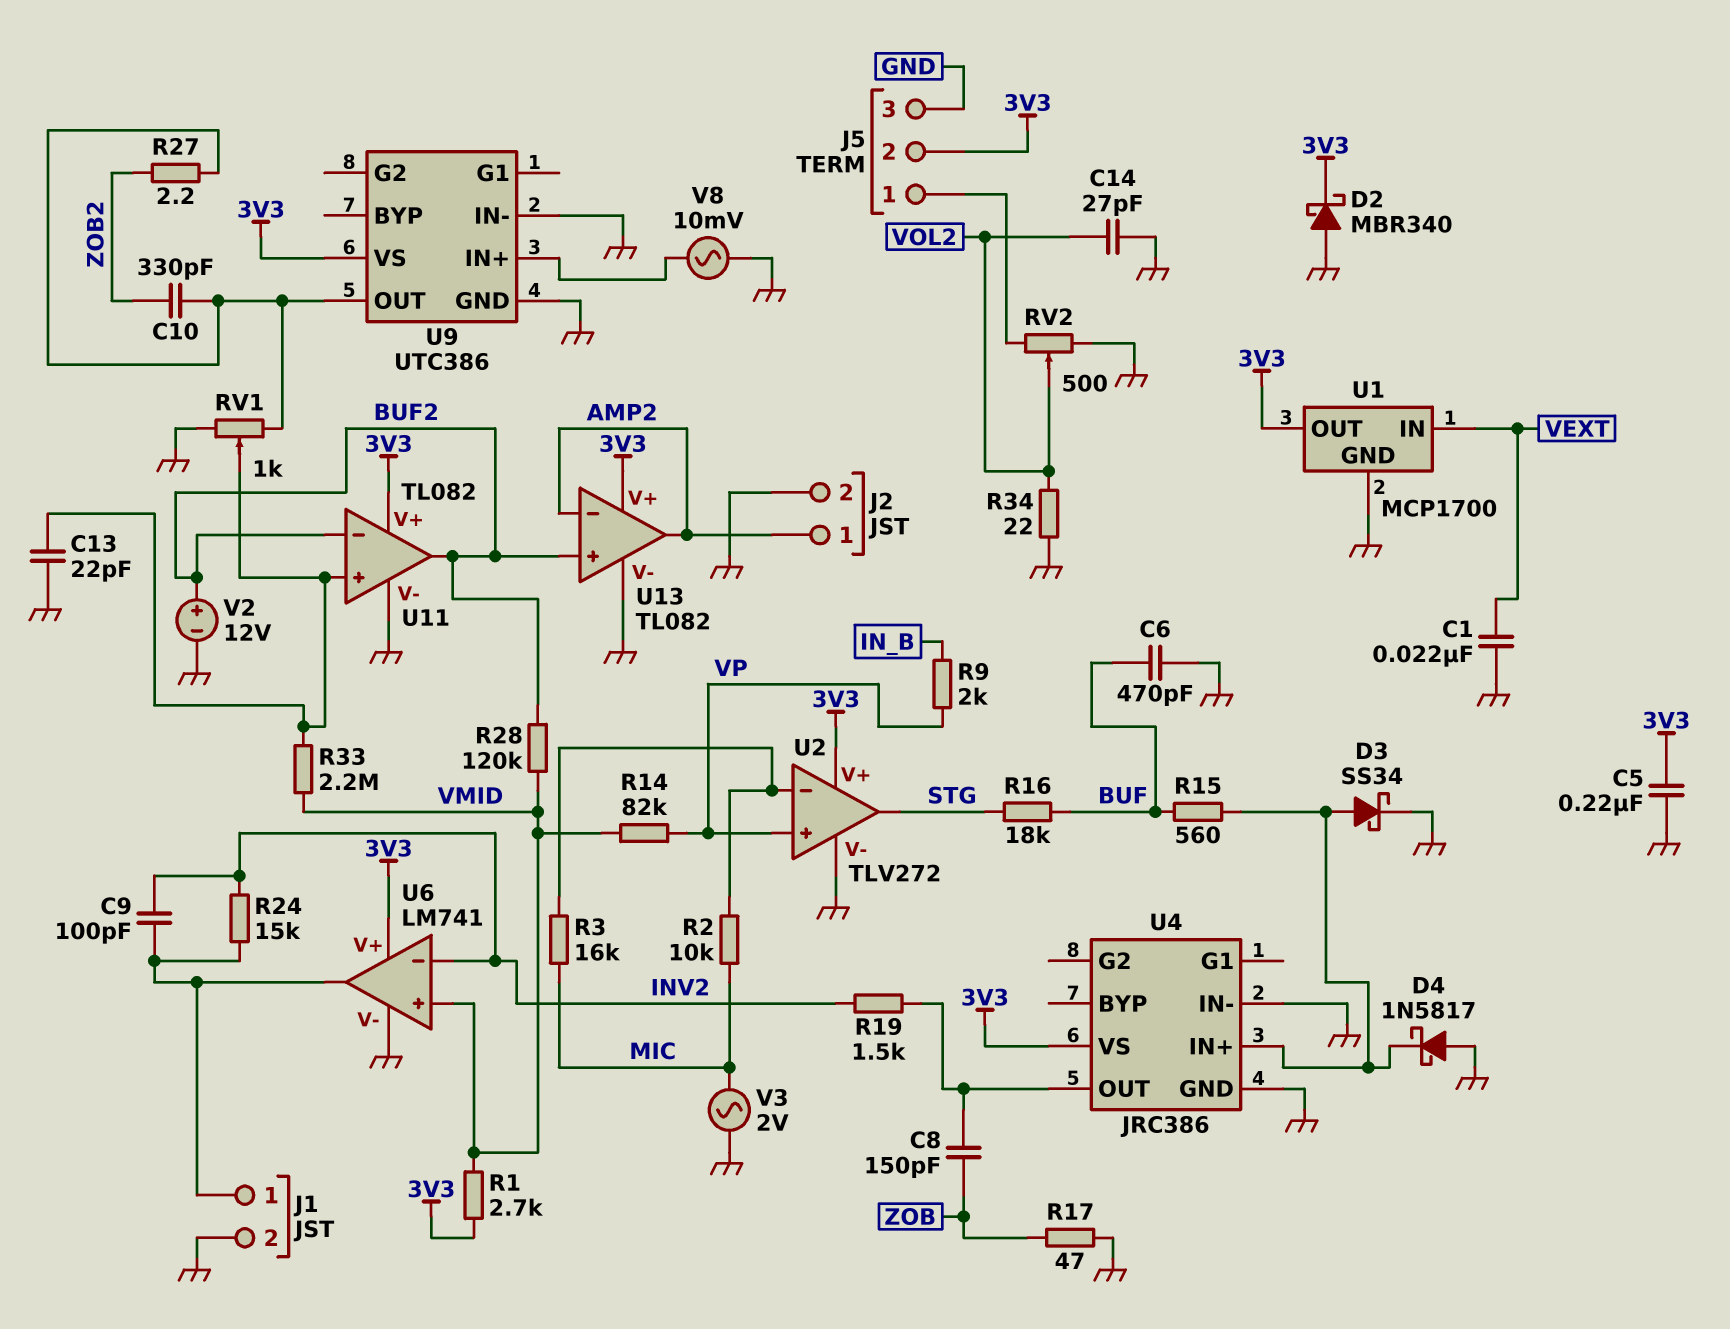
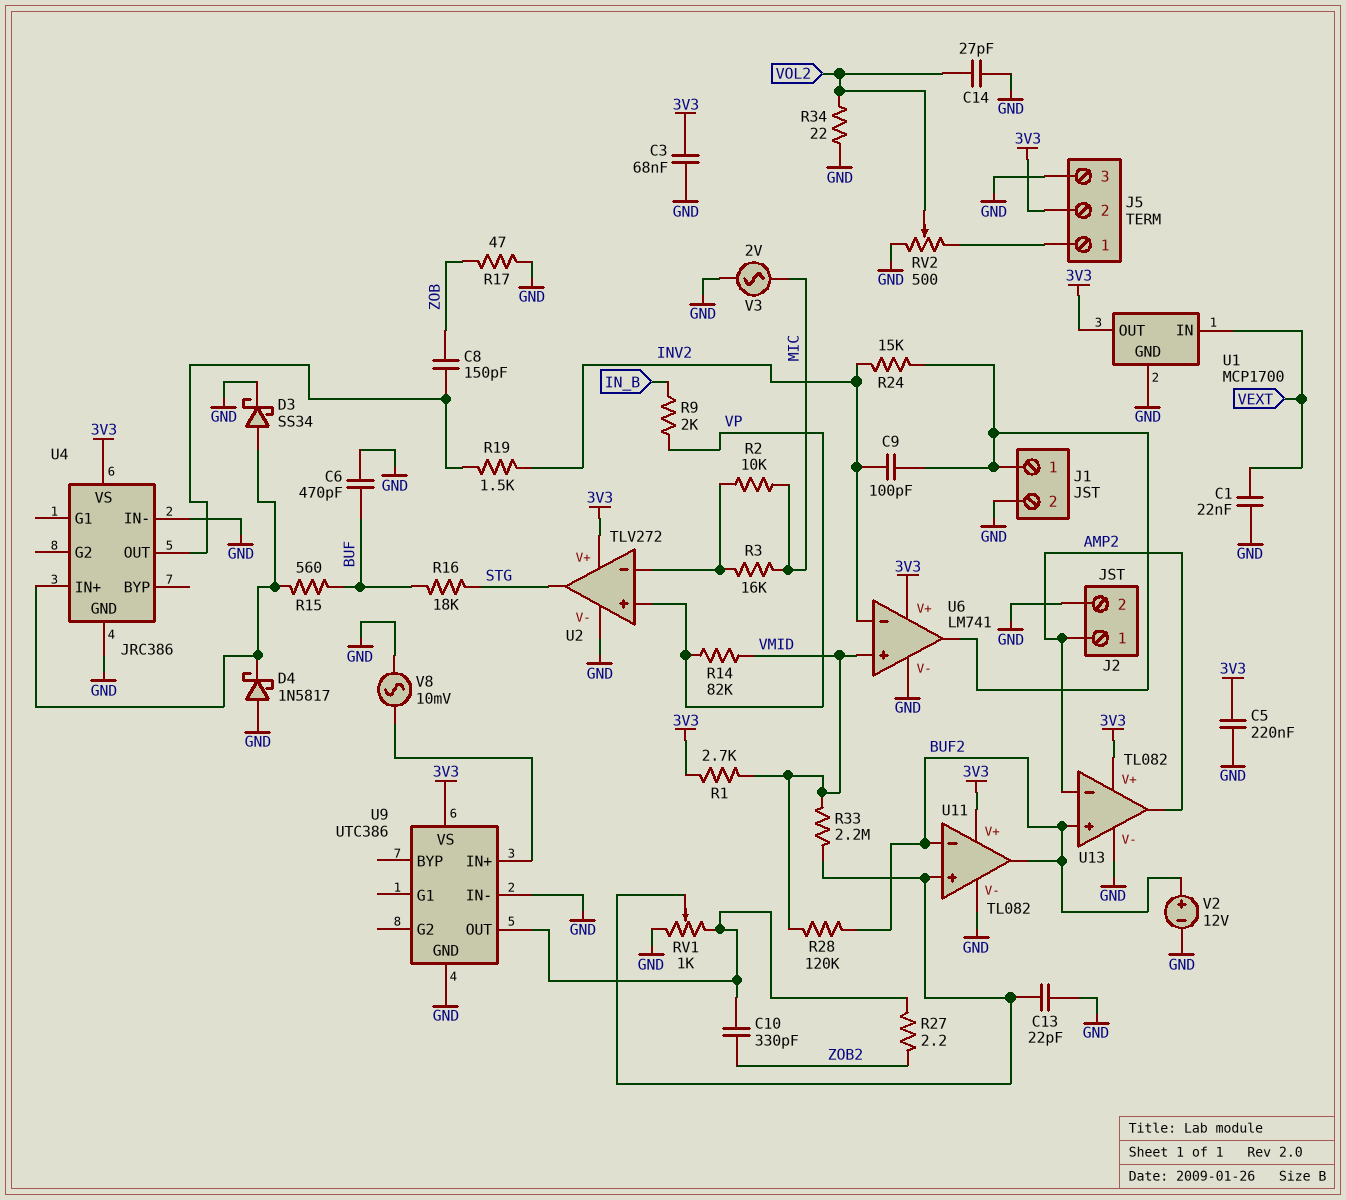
C3: none -> 68nF (3V3, GND)
D2: schottky MBR340 (A GND, K 3V3) -> none

